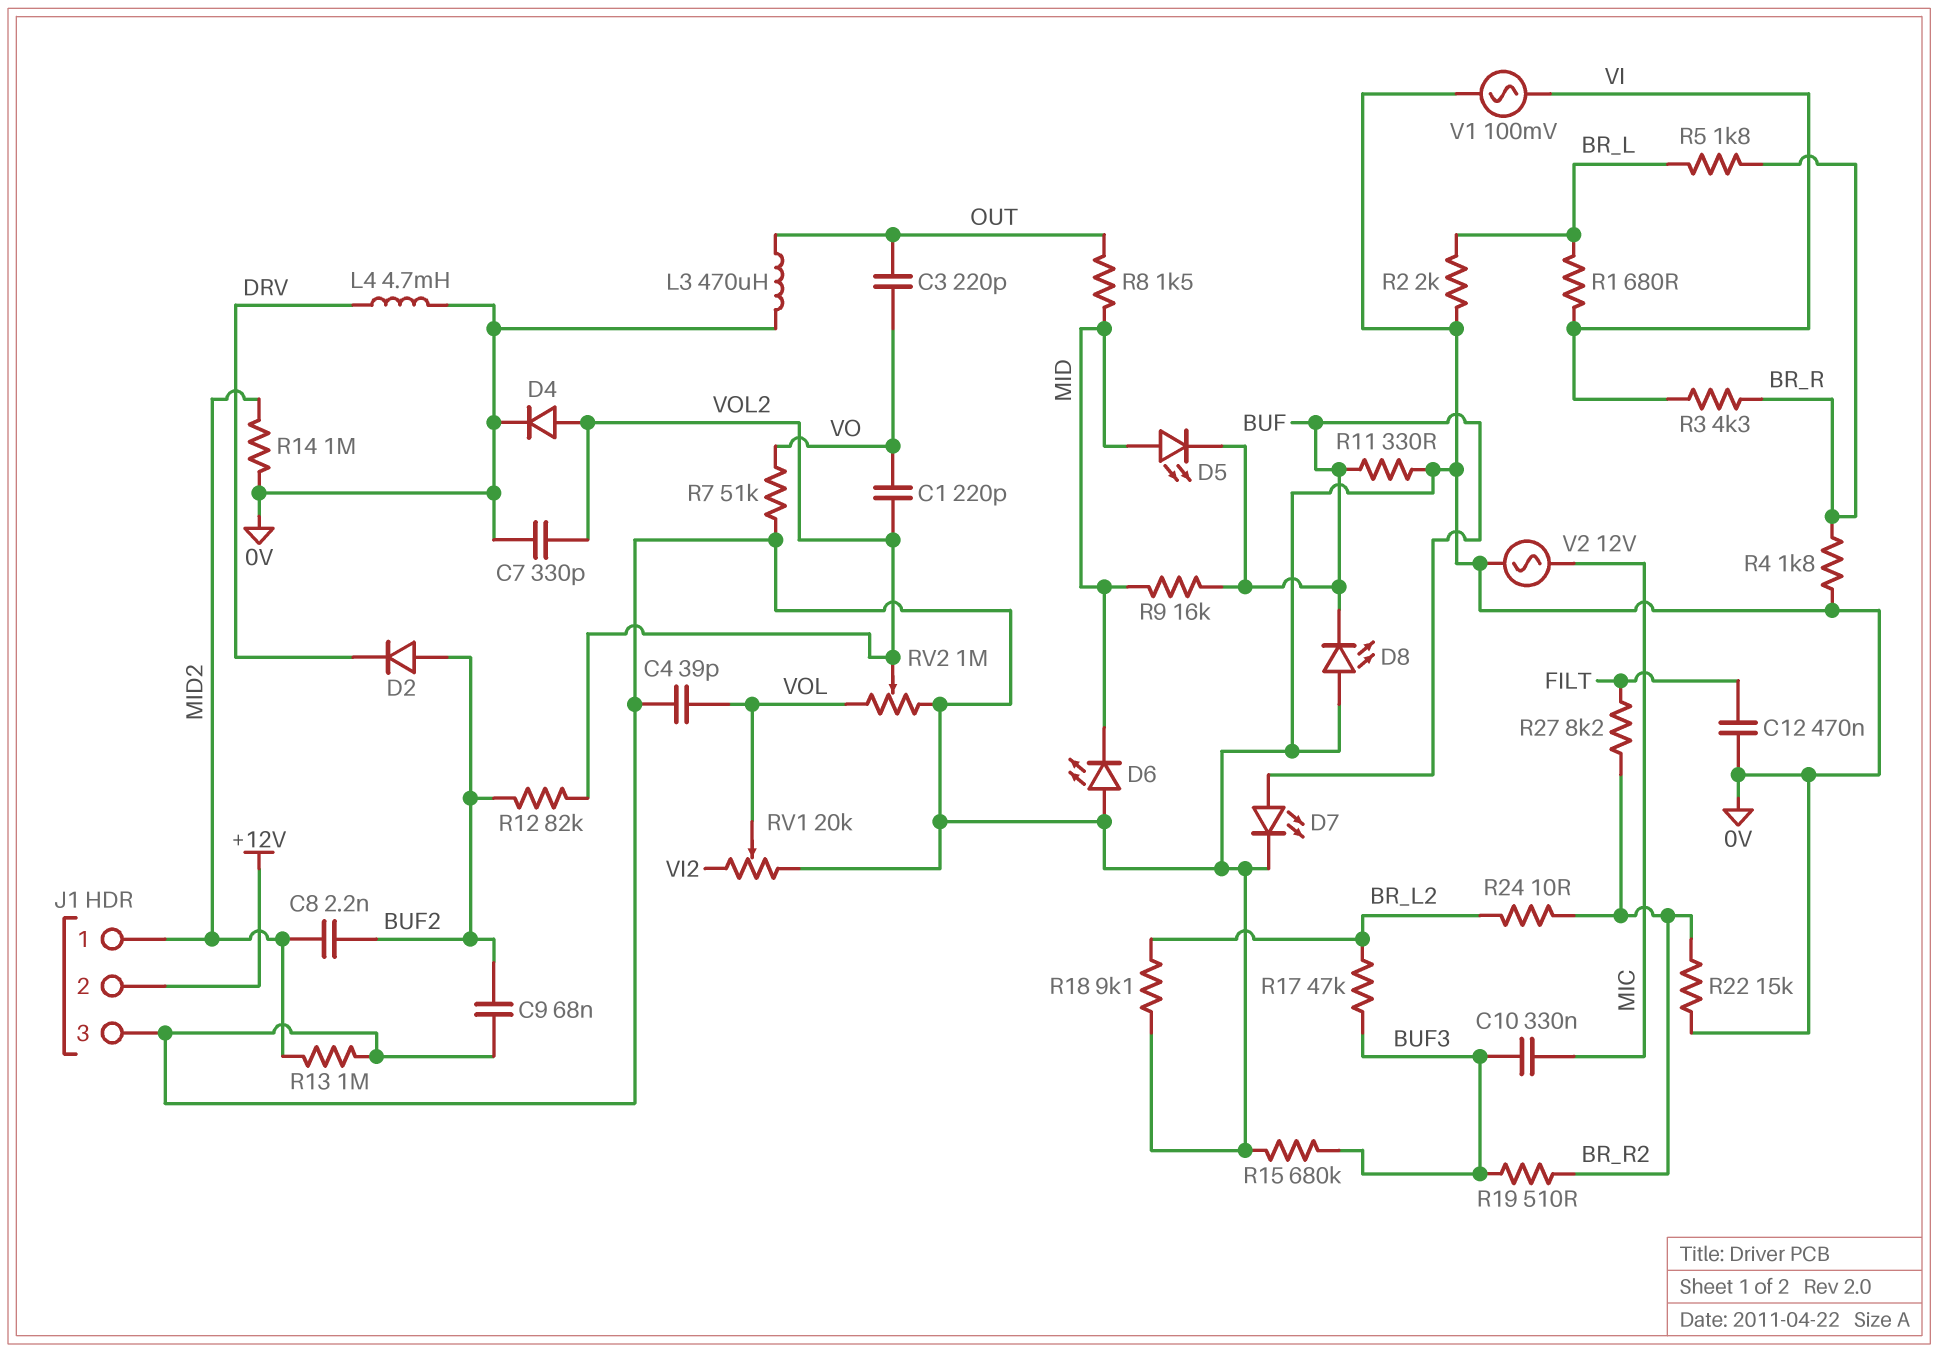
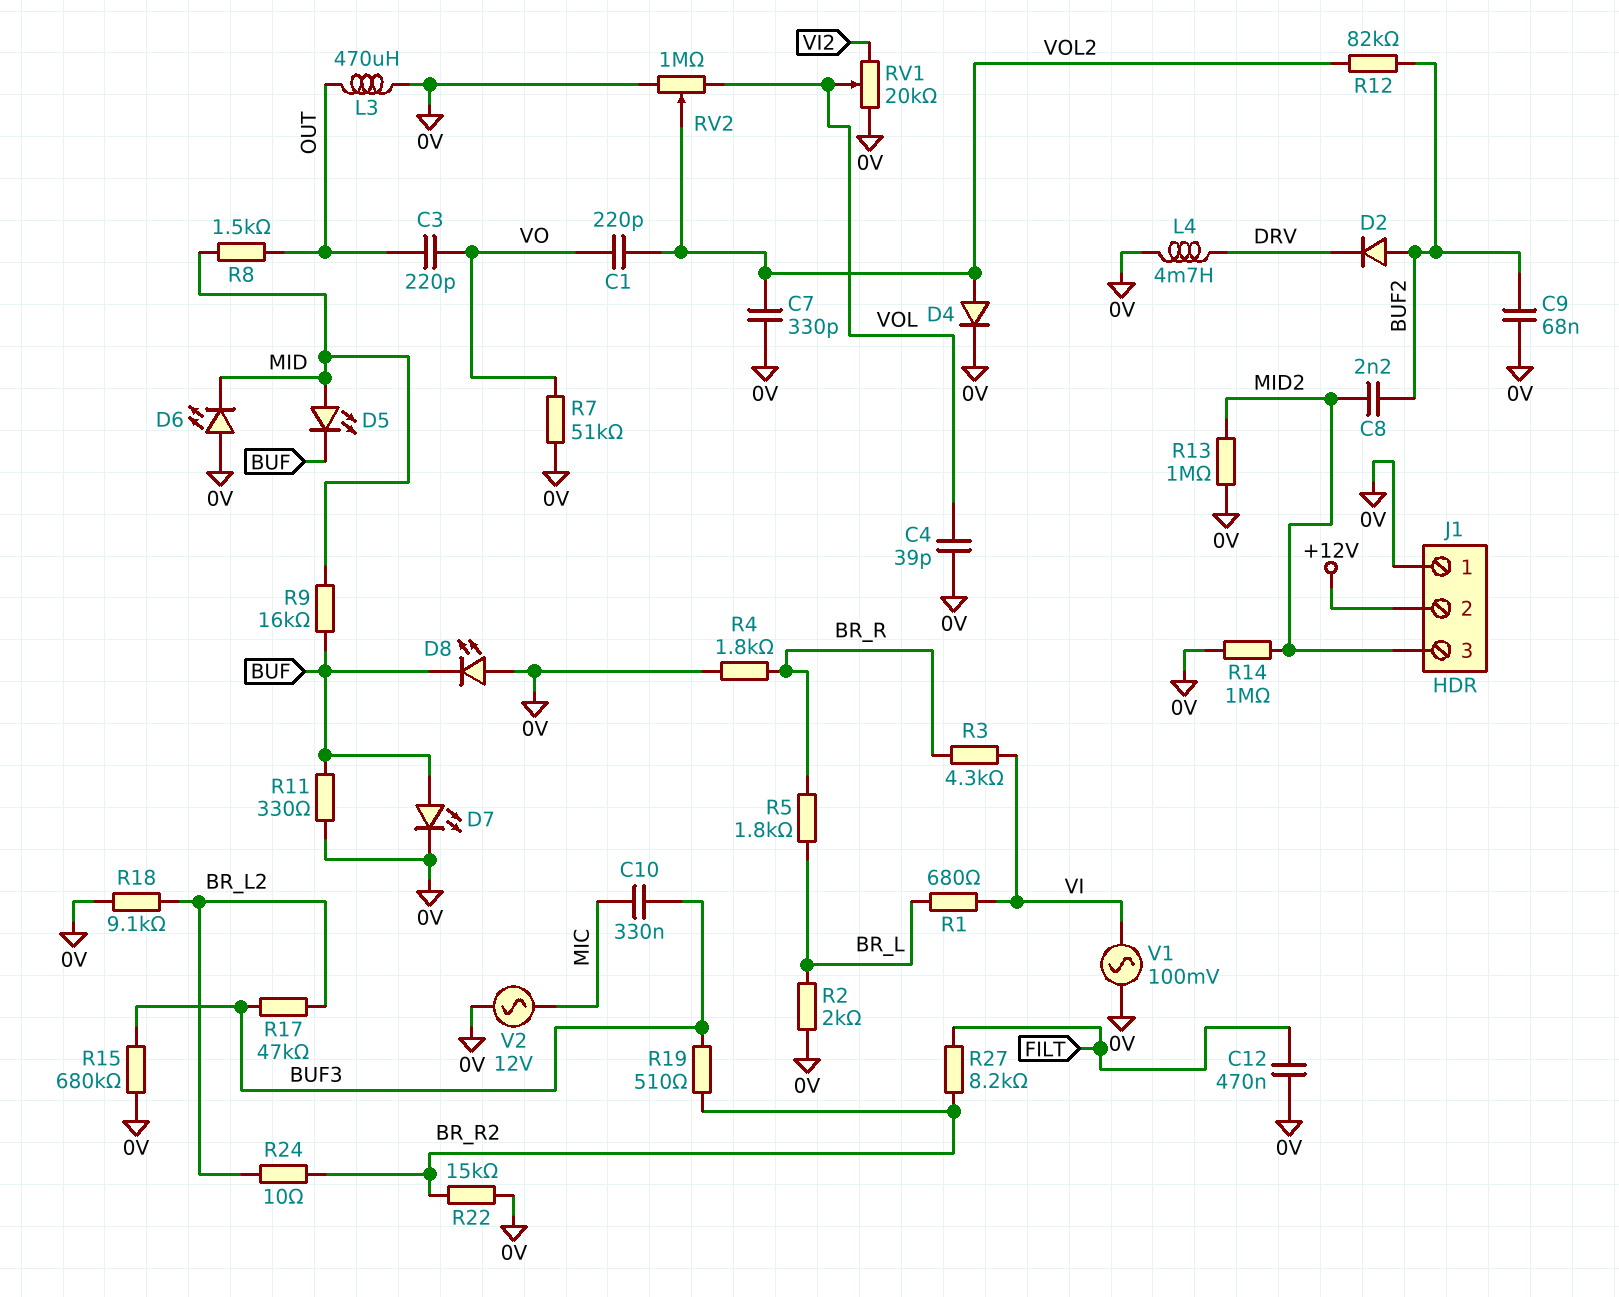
J1 pin 1: MID2 -> 0V
J1 pin 3: 0V -> MID2

